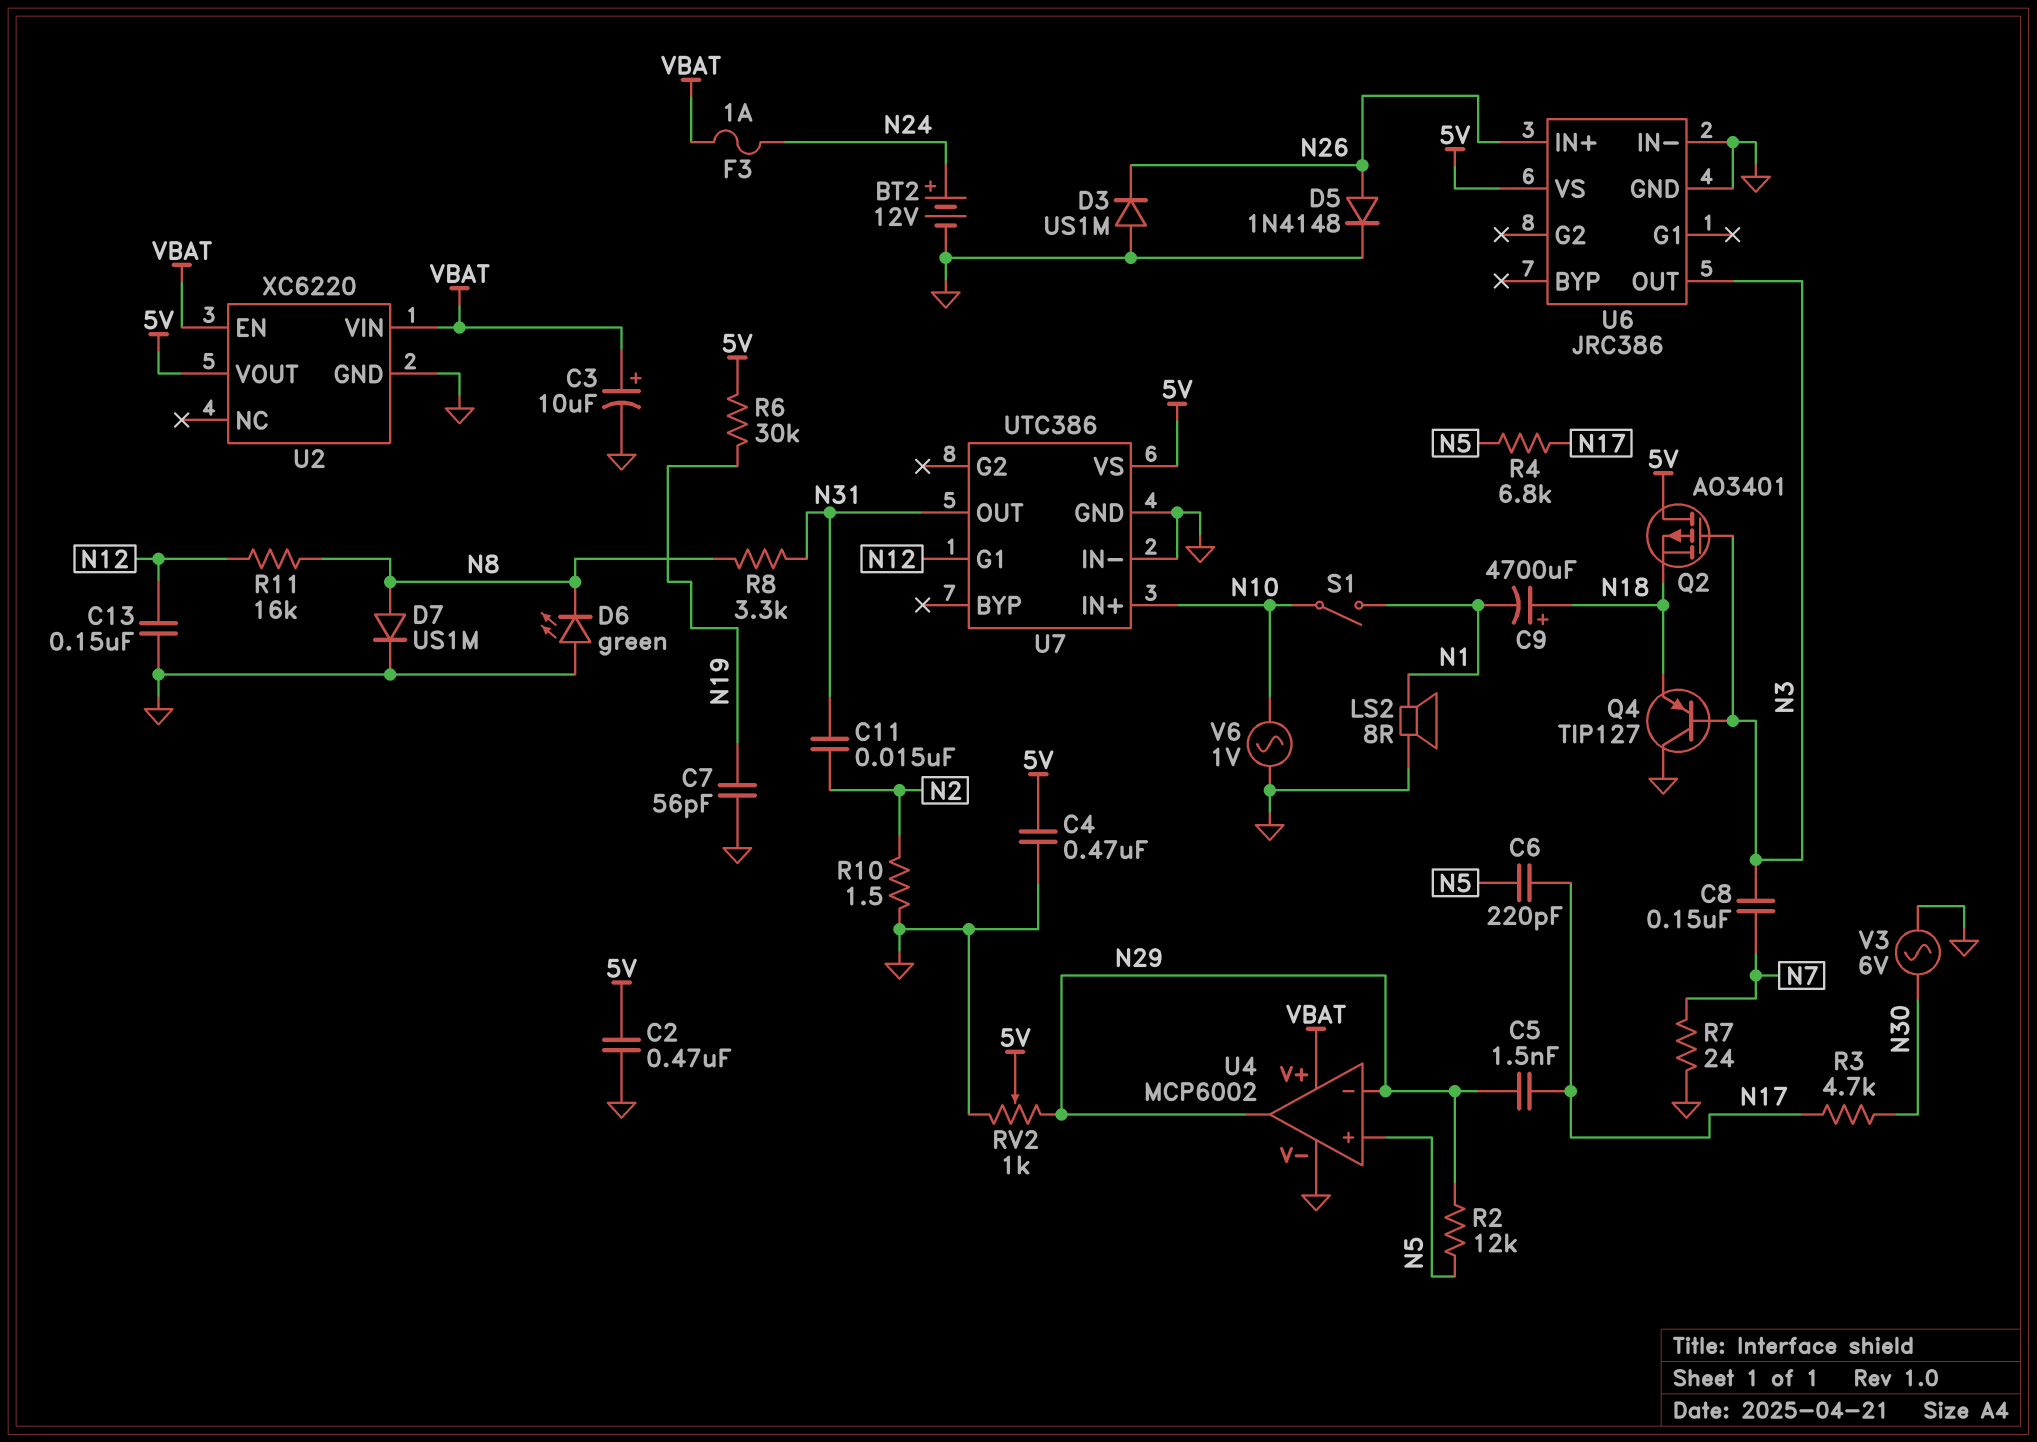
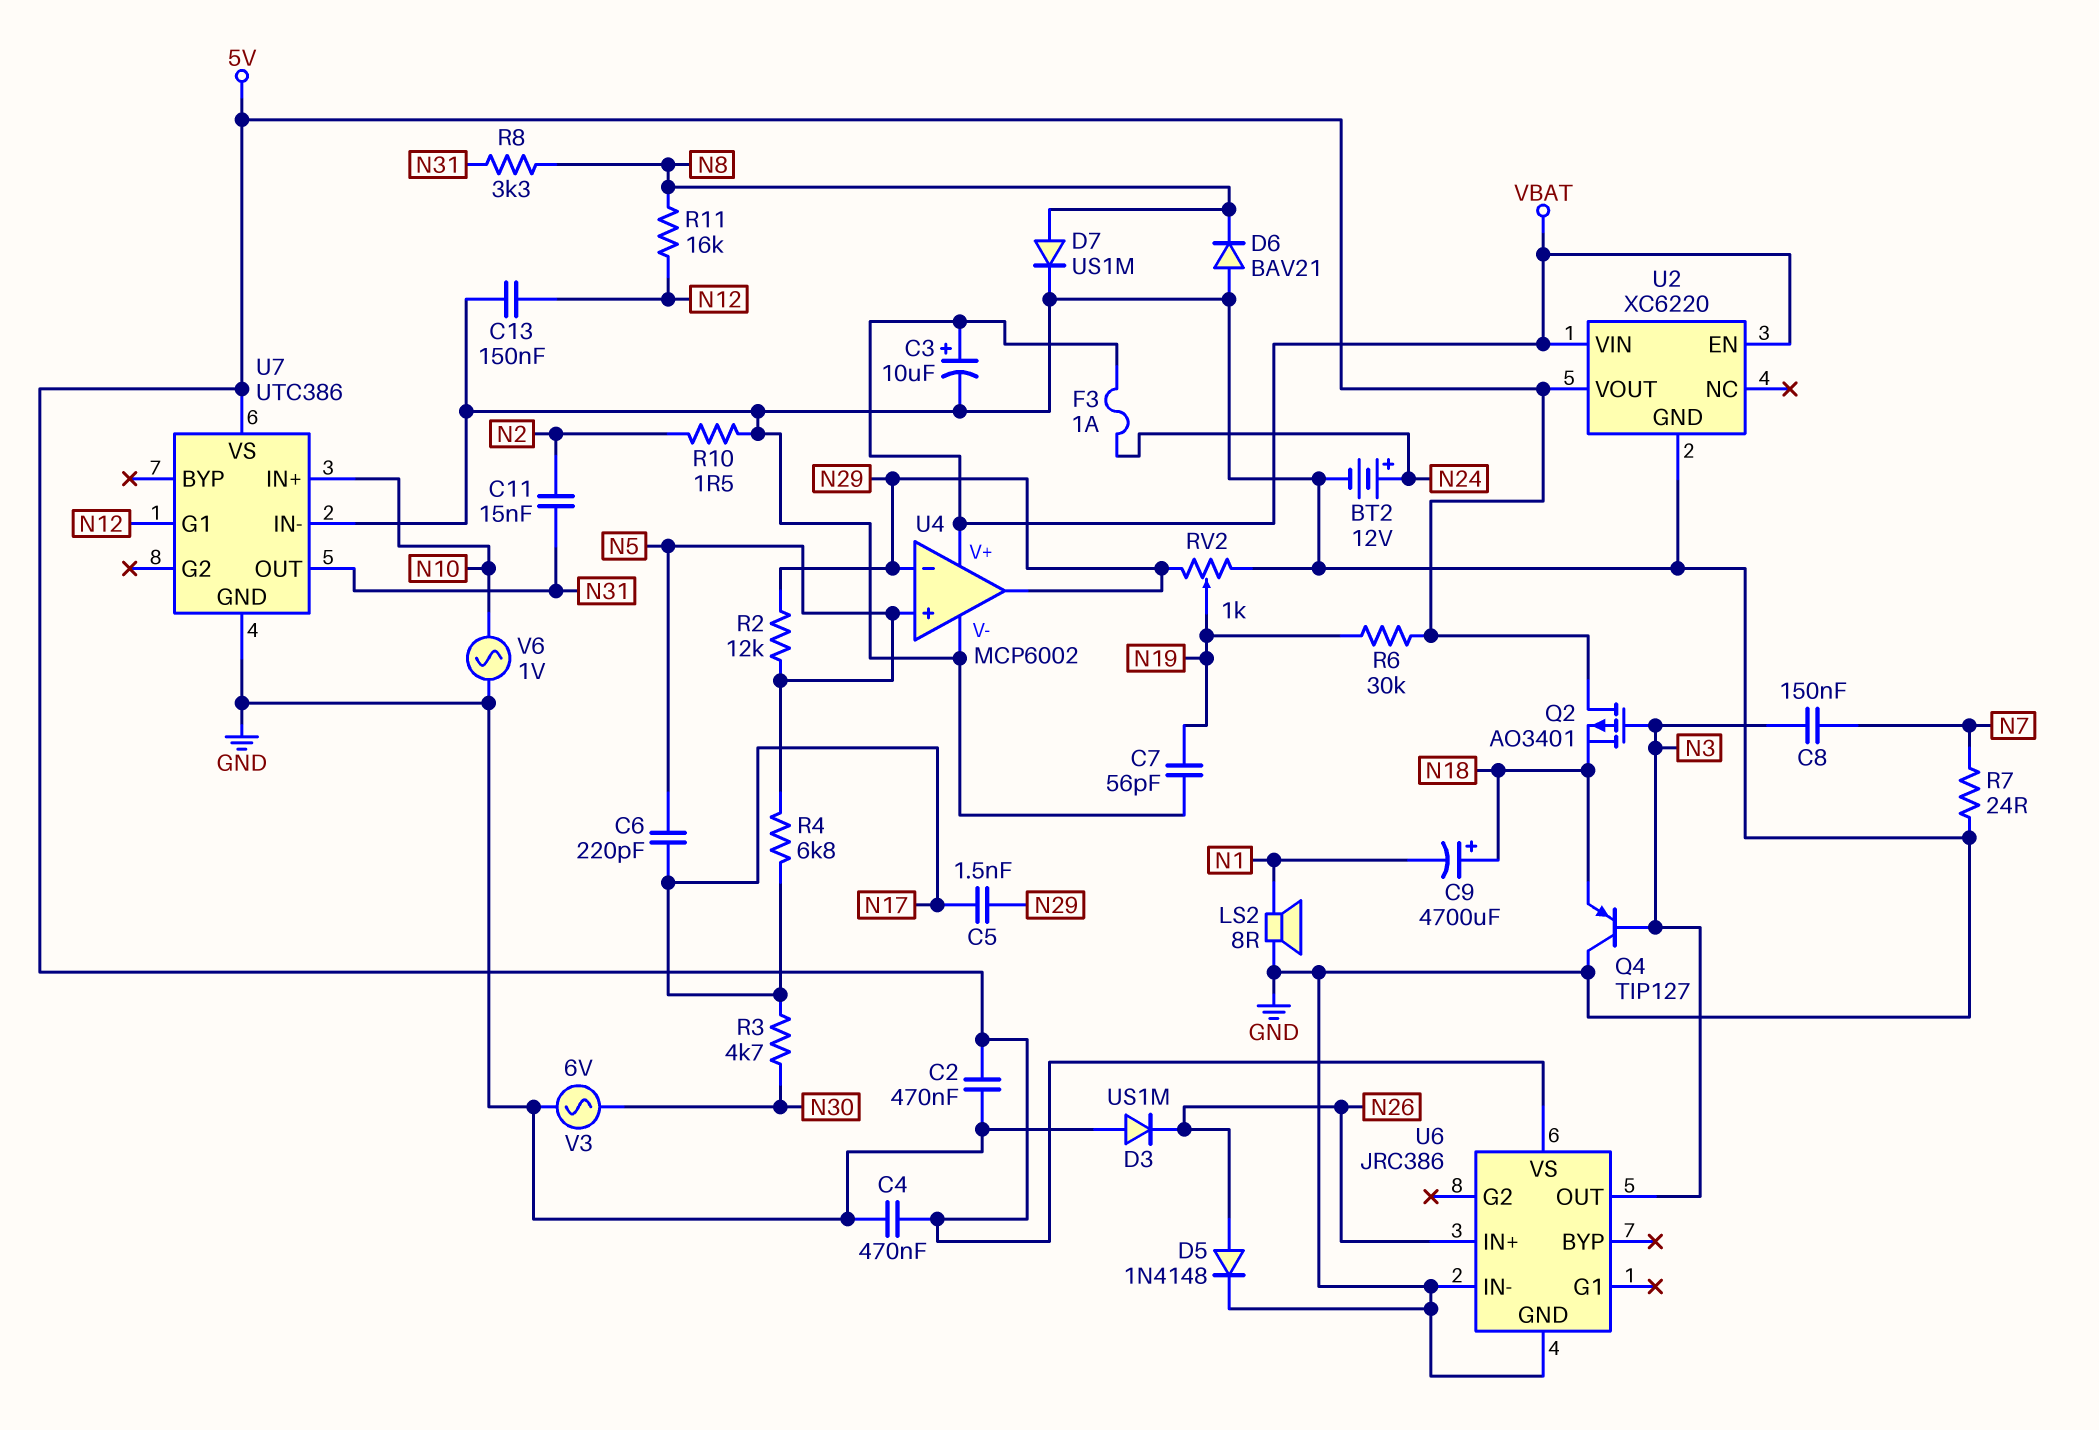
D6: LED green (A GND, K N8) -> diode BAV21 (A GND, K N8)
RV2: 1k (GND, N29, wiper 5V) -> 1k (GND, N29, wiper N19)
S1: switch (N1, N10) -> none

